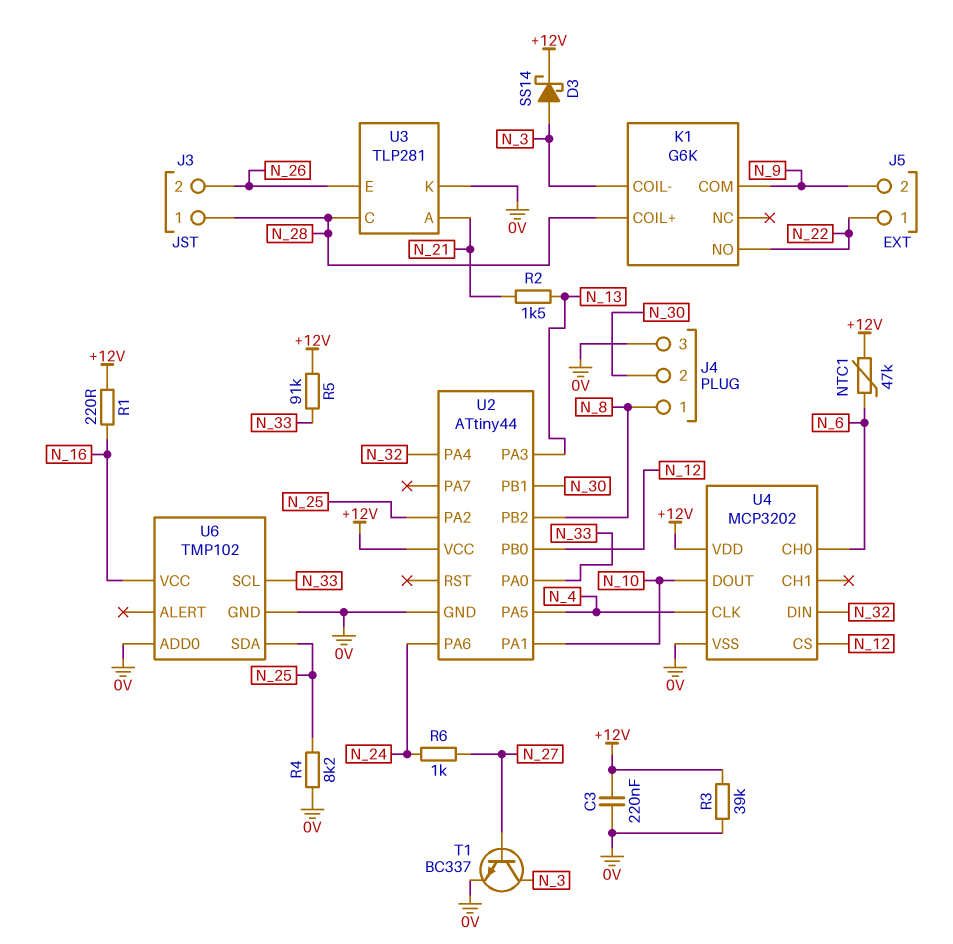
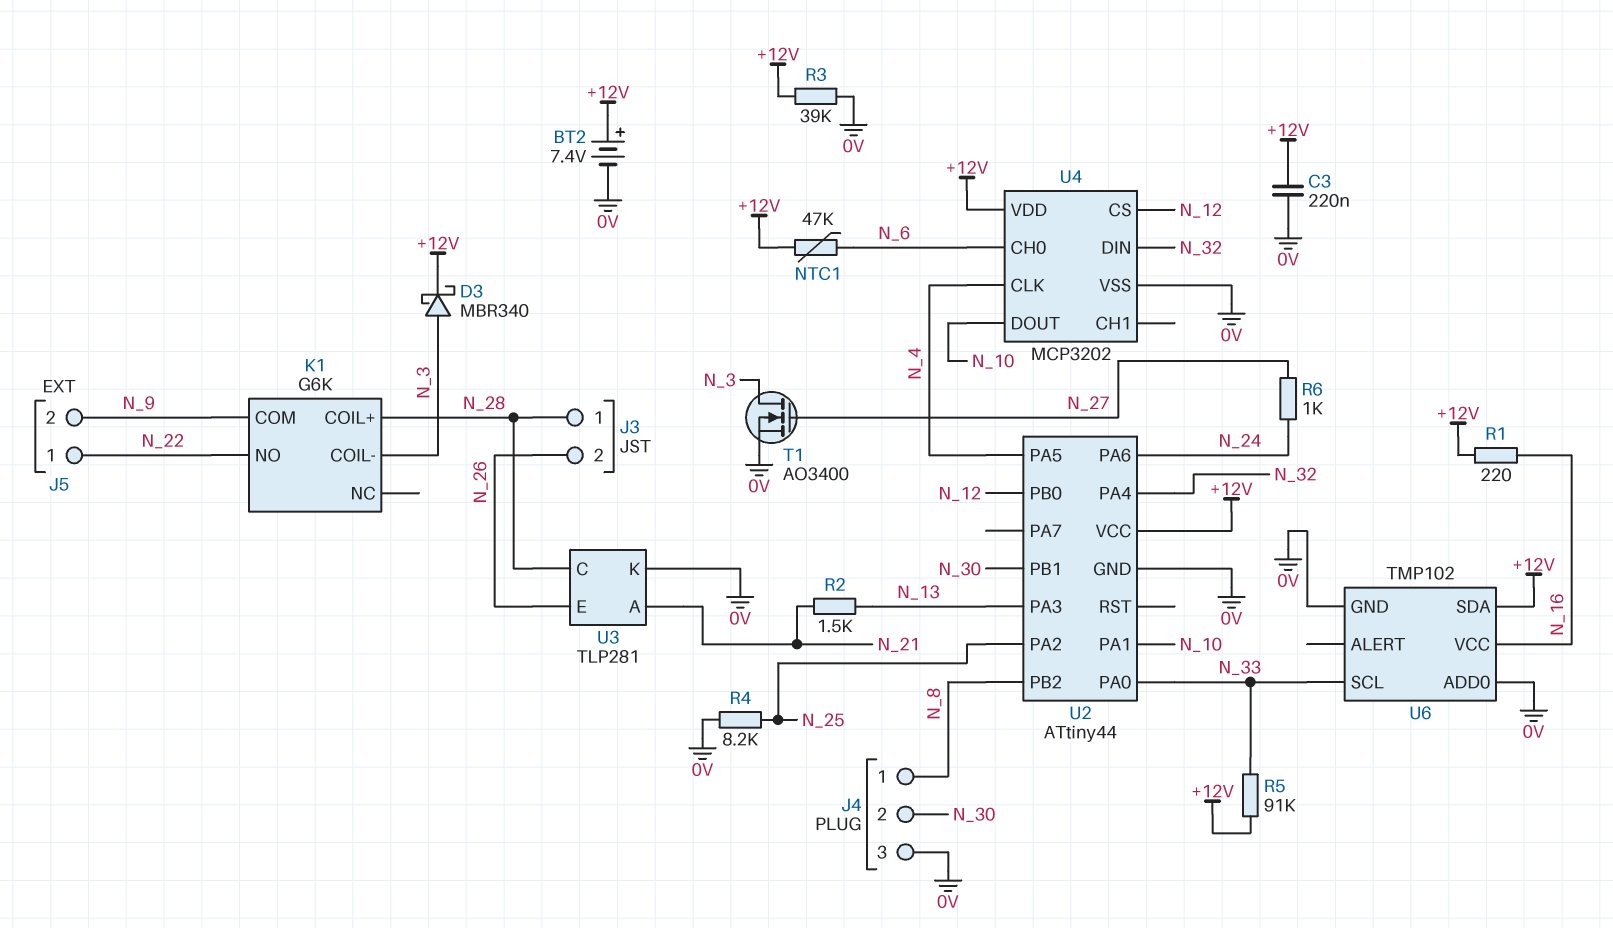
BT2: none -> 7.4V (plus +12V, minus 0V)
D3: schottky SS14 (A N_3, K +12V) -> schottky MBR340 (A N_3, K +12V)
T1: NPN BC337 (B N_27, C N_3, E 0V) -> NMOS AO3400 (G N_27, D N_3, S 0V)
U6 pin SDA: N_25 -> +12V

